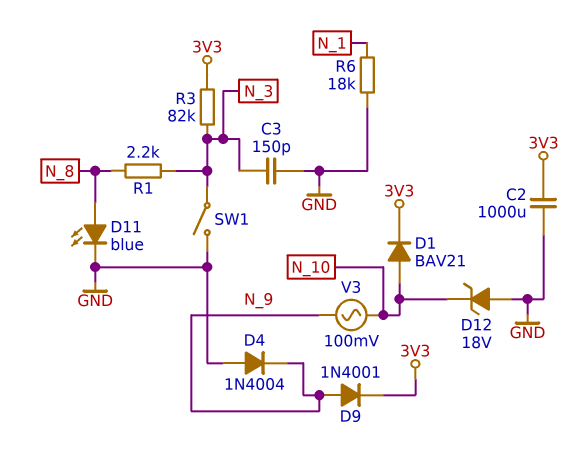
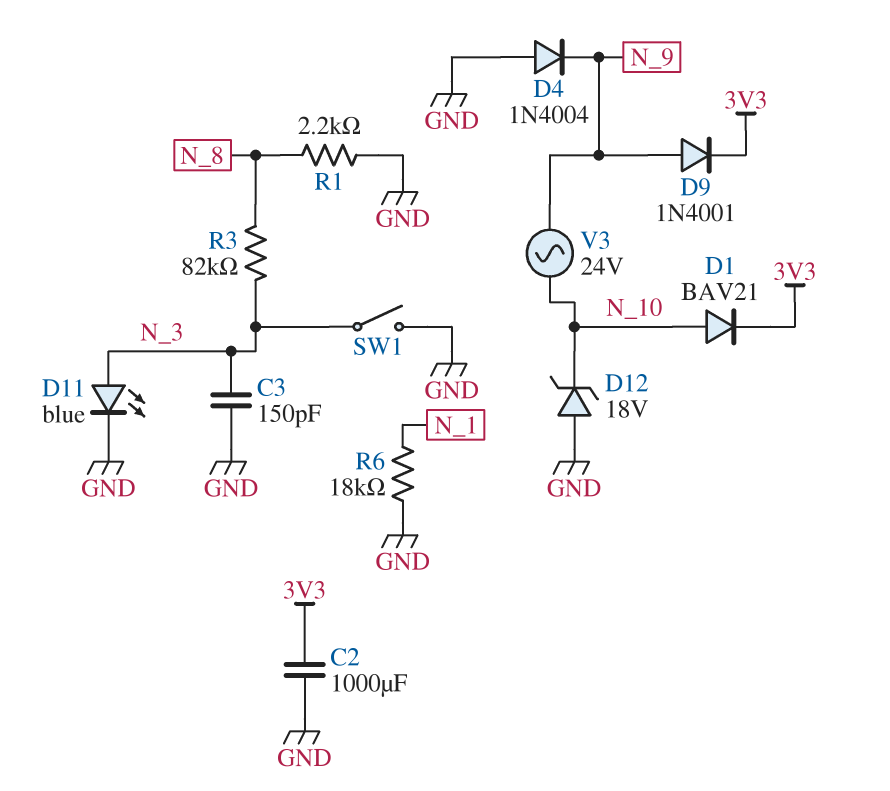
D11: LED blue (A N_8, K GND) -> LED blue (A N_3, K GND)
R1: 2.2k (N_3, N_8) -> 2.2k (GND, N_8)
R3: 82k (3V3, N_3) -> 82k (N_3, N_8)
V3: AC 100mV (N_9, N_10) -> AC 24V (N_9, N_10)

